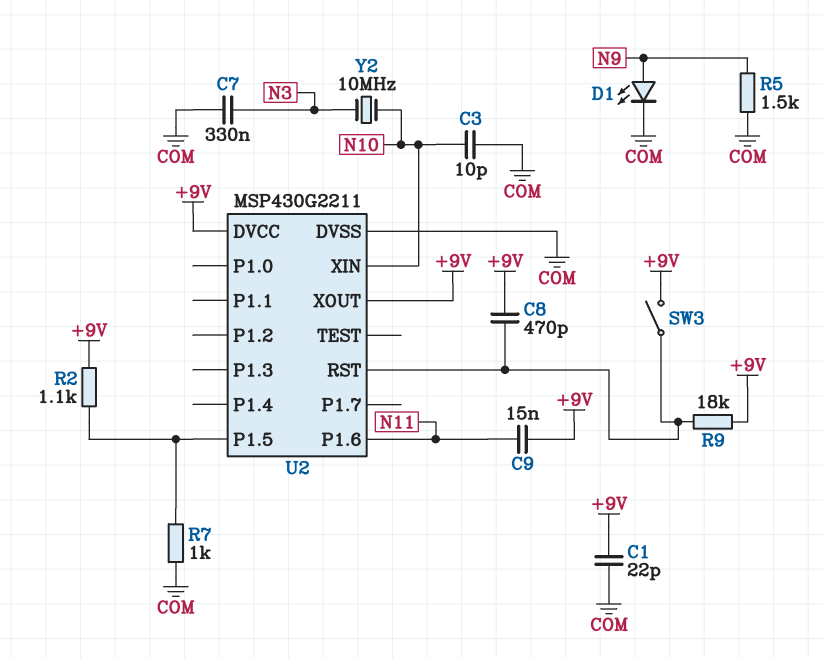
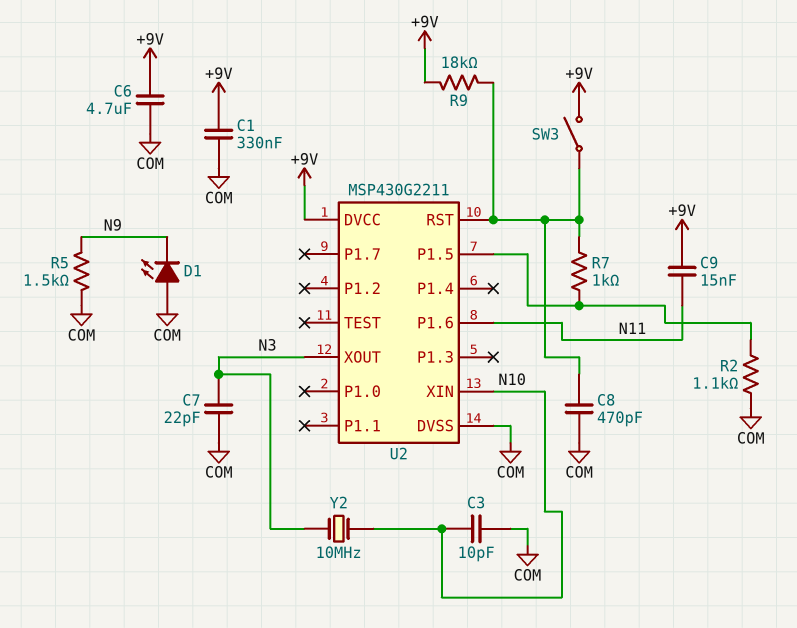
C1: 22pF (+9V, COM) -> 330nF (+9V, COM)
C6: none -> 4.7uF (+9V, COM)
C7: 330nF (COM, N3) -> 22pF (COM, N3)
C8: 470pF (+9V, U2/RST) -> 470pF (COM, U2/RST)
D1: LED (A N9, K COM) -> LED (A COM, K N9)
R2: 1.1k (+9V, U2/P1.5) -> 1.1k (COM, U2/P1.5)
R7: 1k (COM, U2/P1.5) -> 1k (U2/P1.5, U2/RST)
U2 pin XOUT: +9V -> N3

